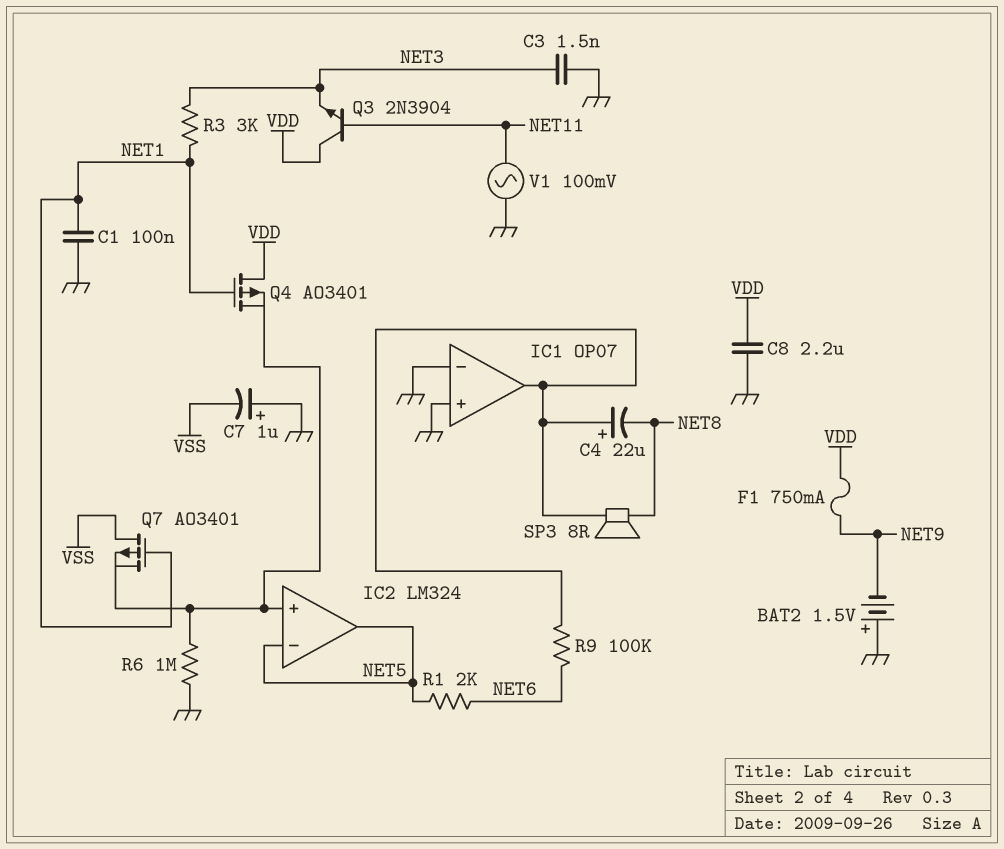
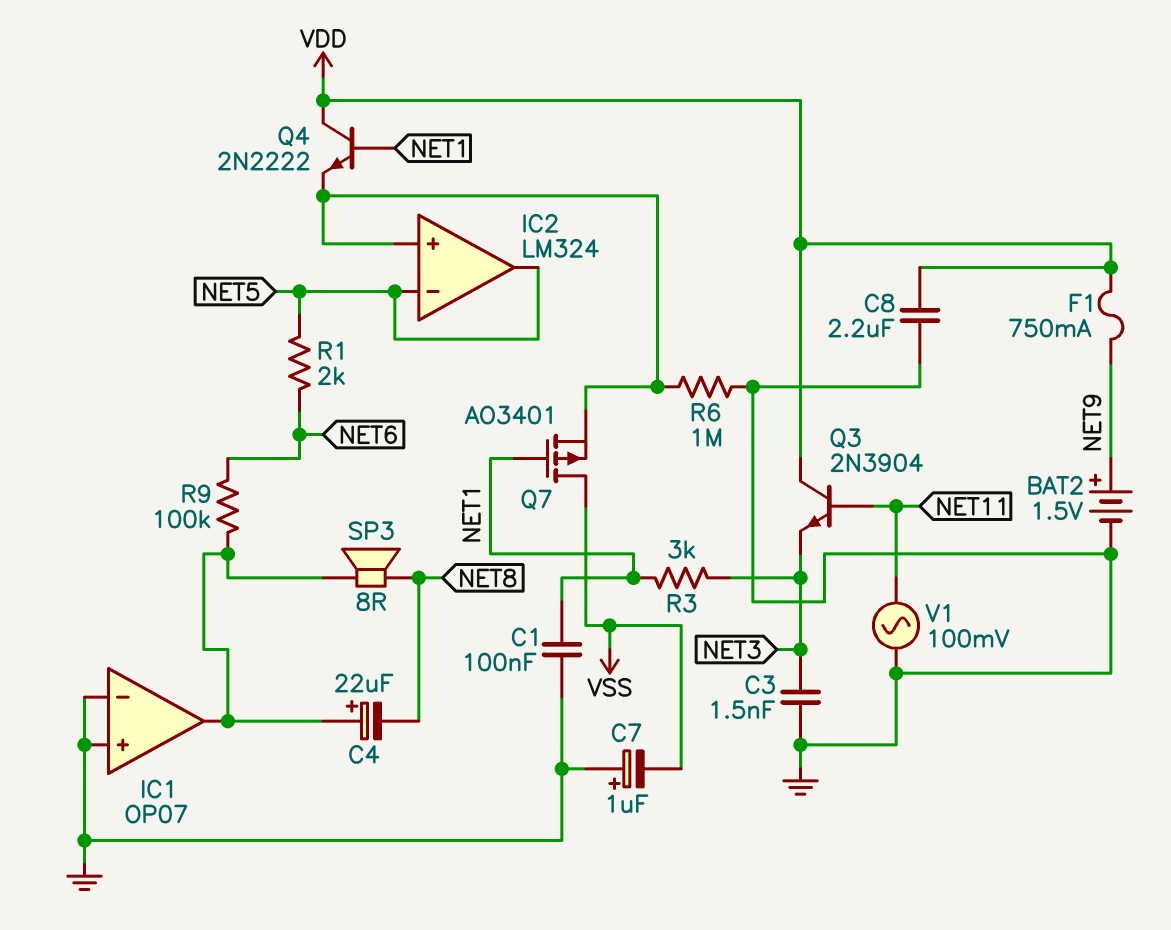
BAT2: 1.5V (plus GND, minus NET9) -> 1.5V (plus NET9, minus GND)
Q4: PMOS AO3401 (G NET1, D VDD, S IC2/in+) -> NPN 2N2222 (B NET1, C VDD, E IC2/in+)

